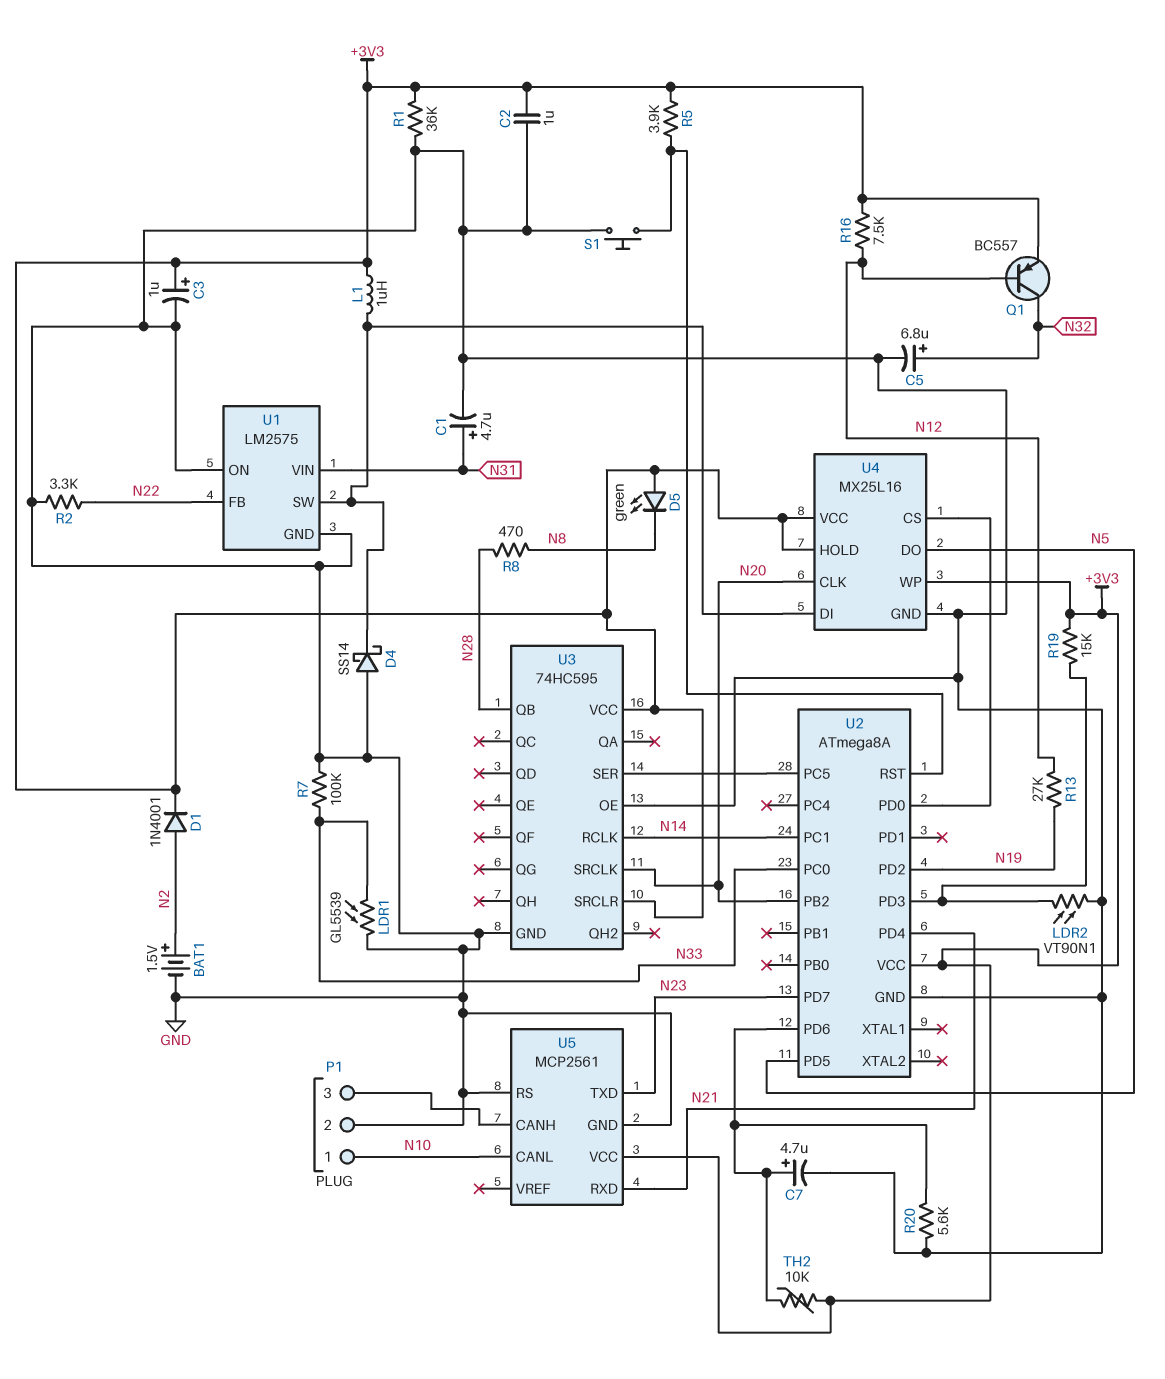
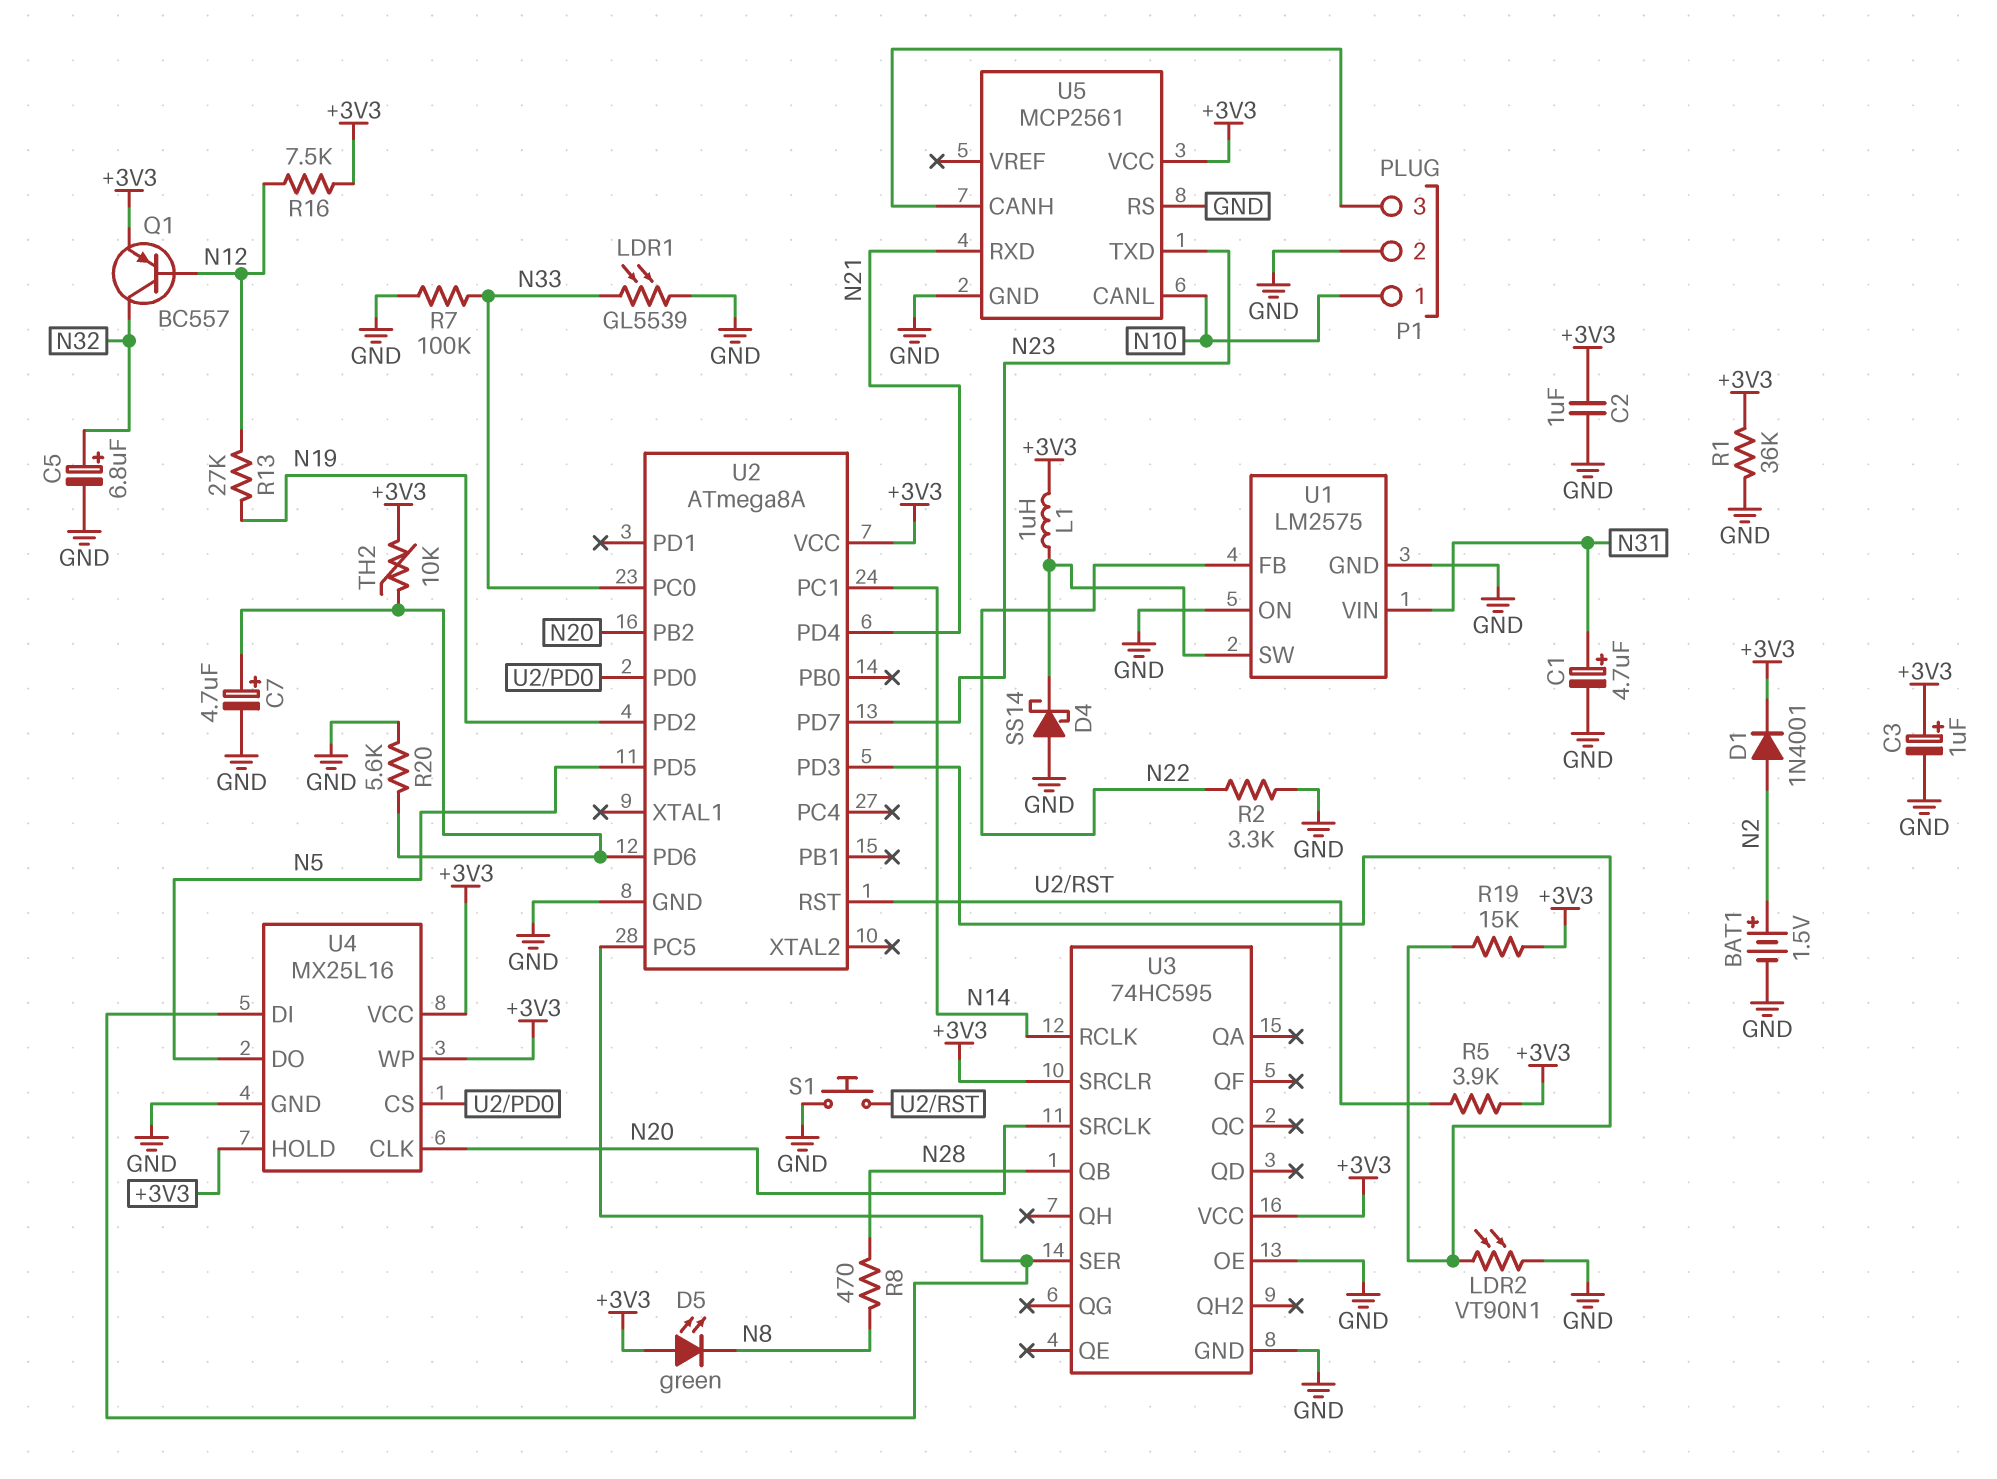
U4 pin DI: U1/SW -> U2/PC5

